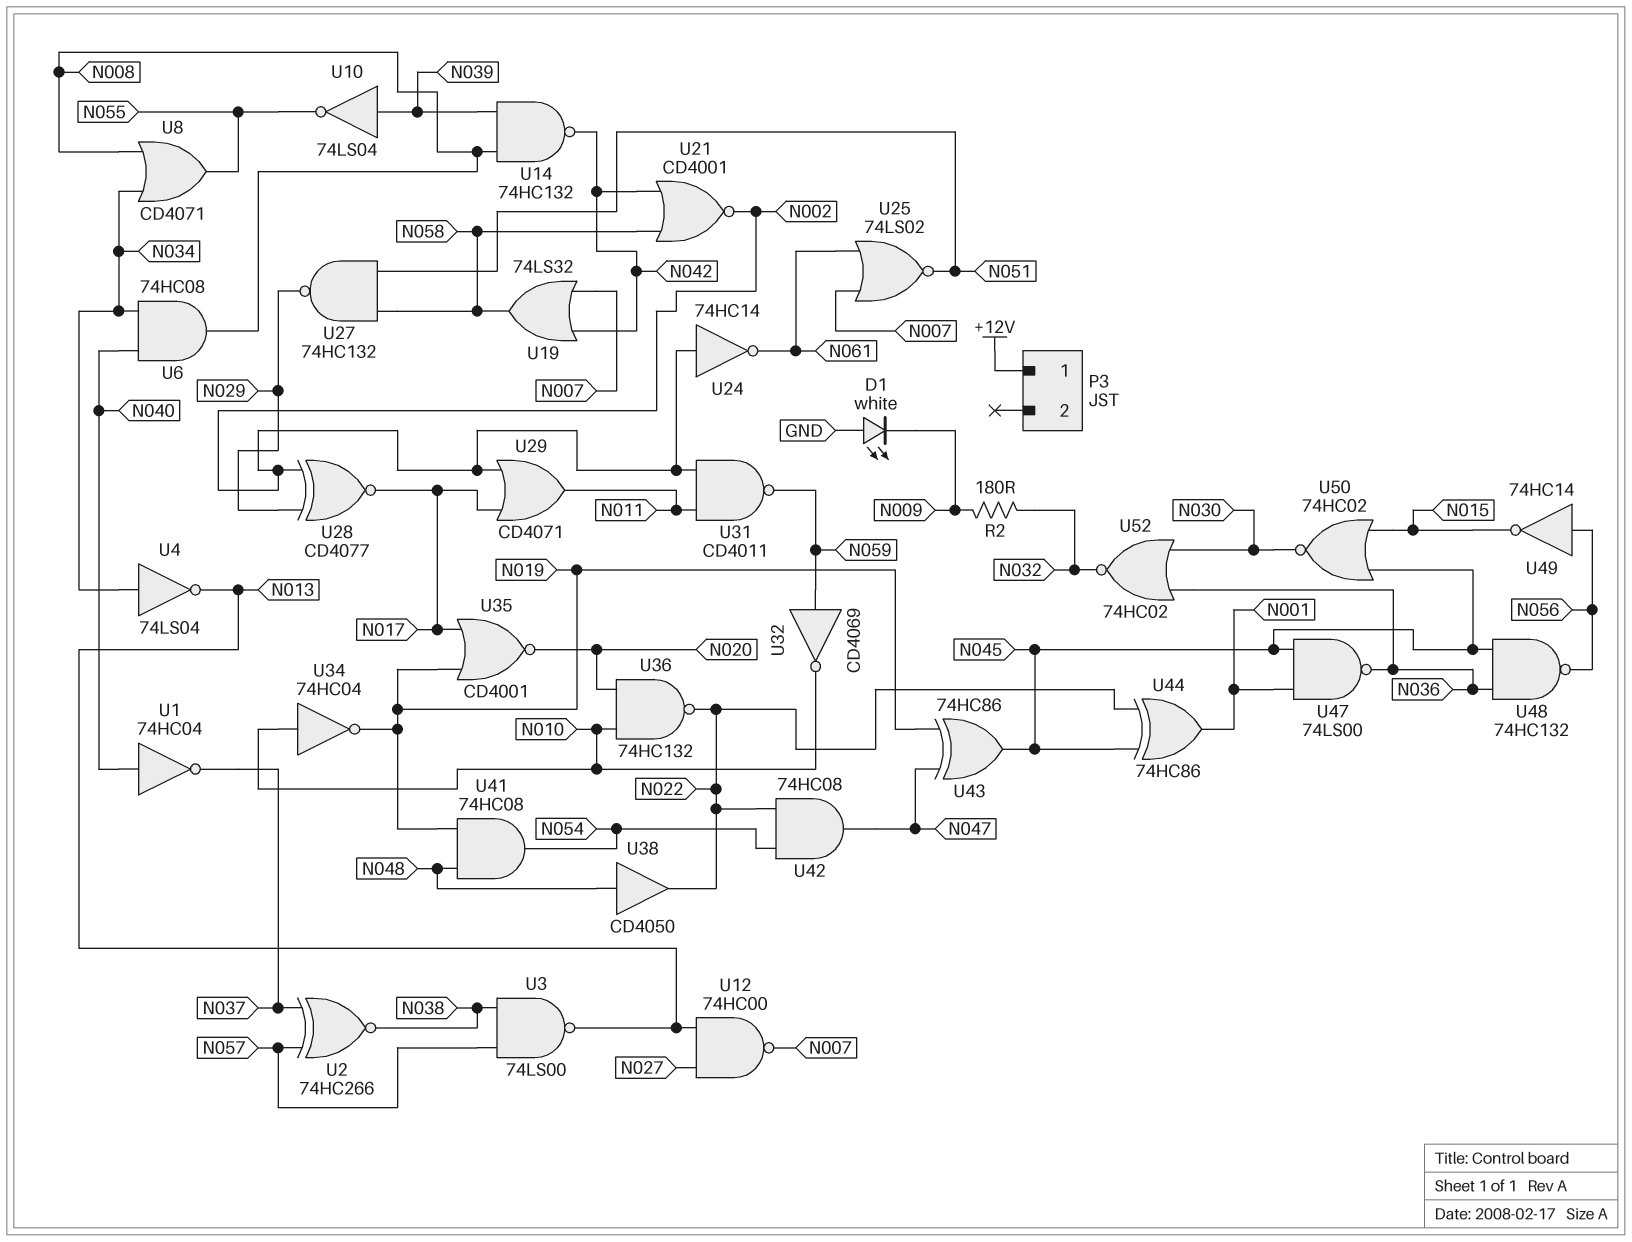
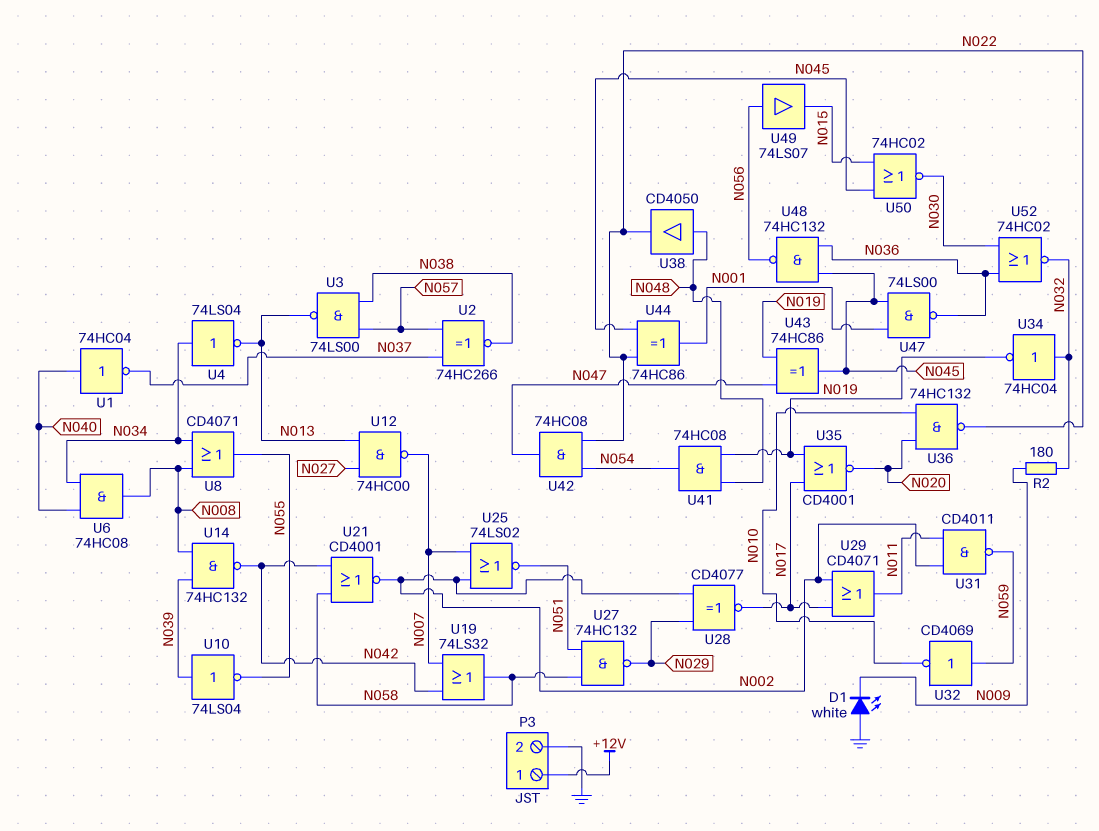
P3 pin 2: none -> GND
U24: NOT 74HC14 (in N002, out N061) -> none
U25: NOR 74LS02 (in N007, in N061, out N051) -> NOR 74LS02 (in N002, in N007, out N051)
U34: NOT 74HC04 (in N010, out N019) -> NOT 74HC04 (in N032, out N019)
U49: NOT 74HC14 (in N056, out N015) -> buffer 74LS07 (in N056, out N015)

